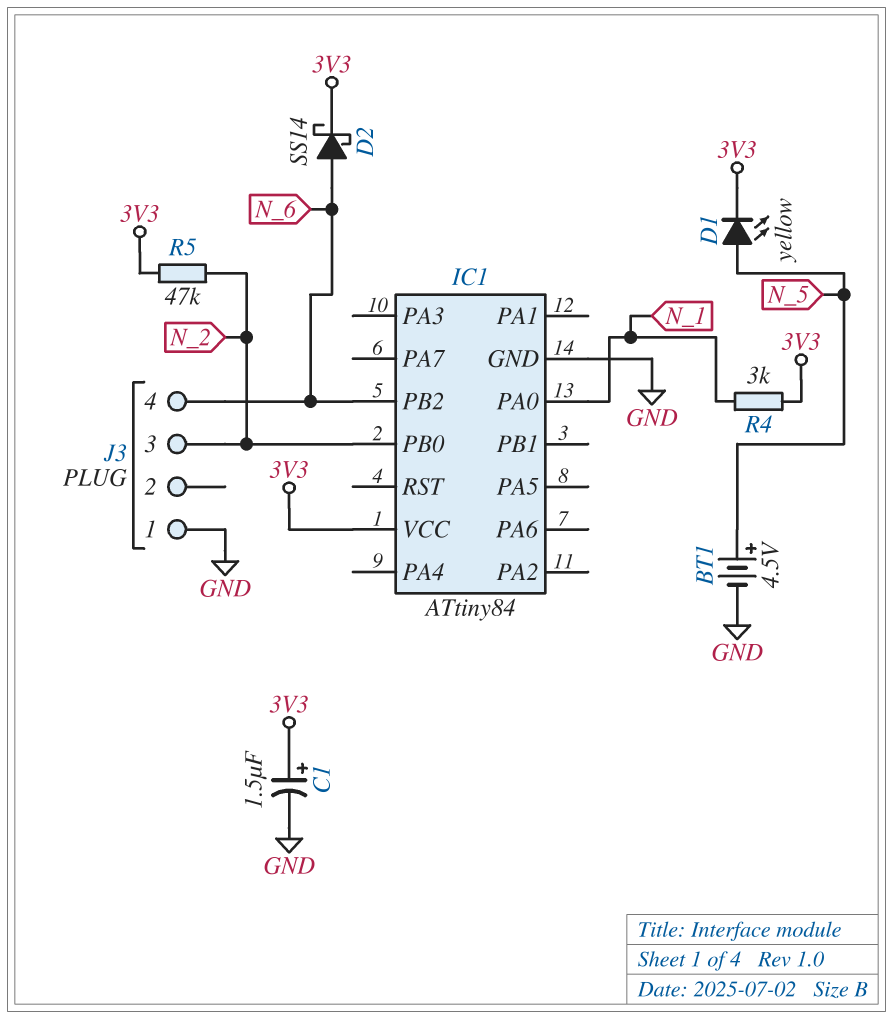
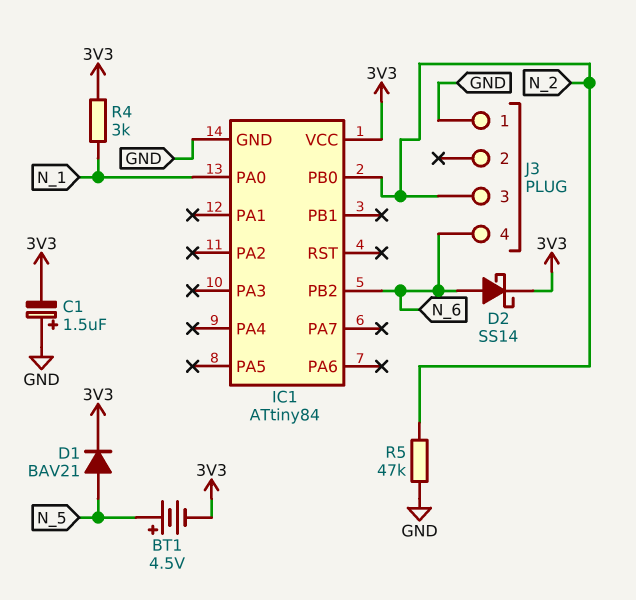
BT1: 4.5V (plus N_5, minus GND) -> 4.5V (plus N_5, minus 3V3)
C1: 1.5uF (plus 3V3, minus GND) -> 1.5uF (plus GND, minus 3V3)
D1: LED yellow (A N_5, K 3V3) -> diode BAV21 (A N_5, K 3V3)
R5: 47k (3V3, N_2) -> 47k (GND, N_2)

